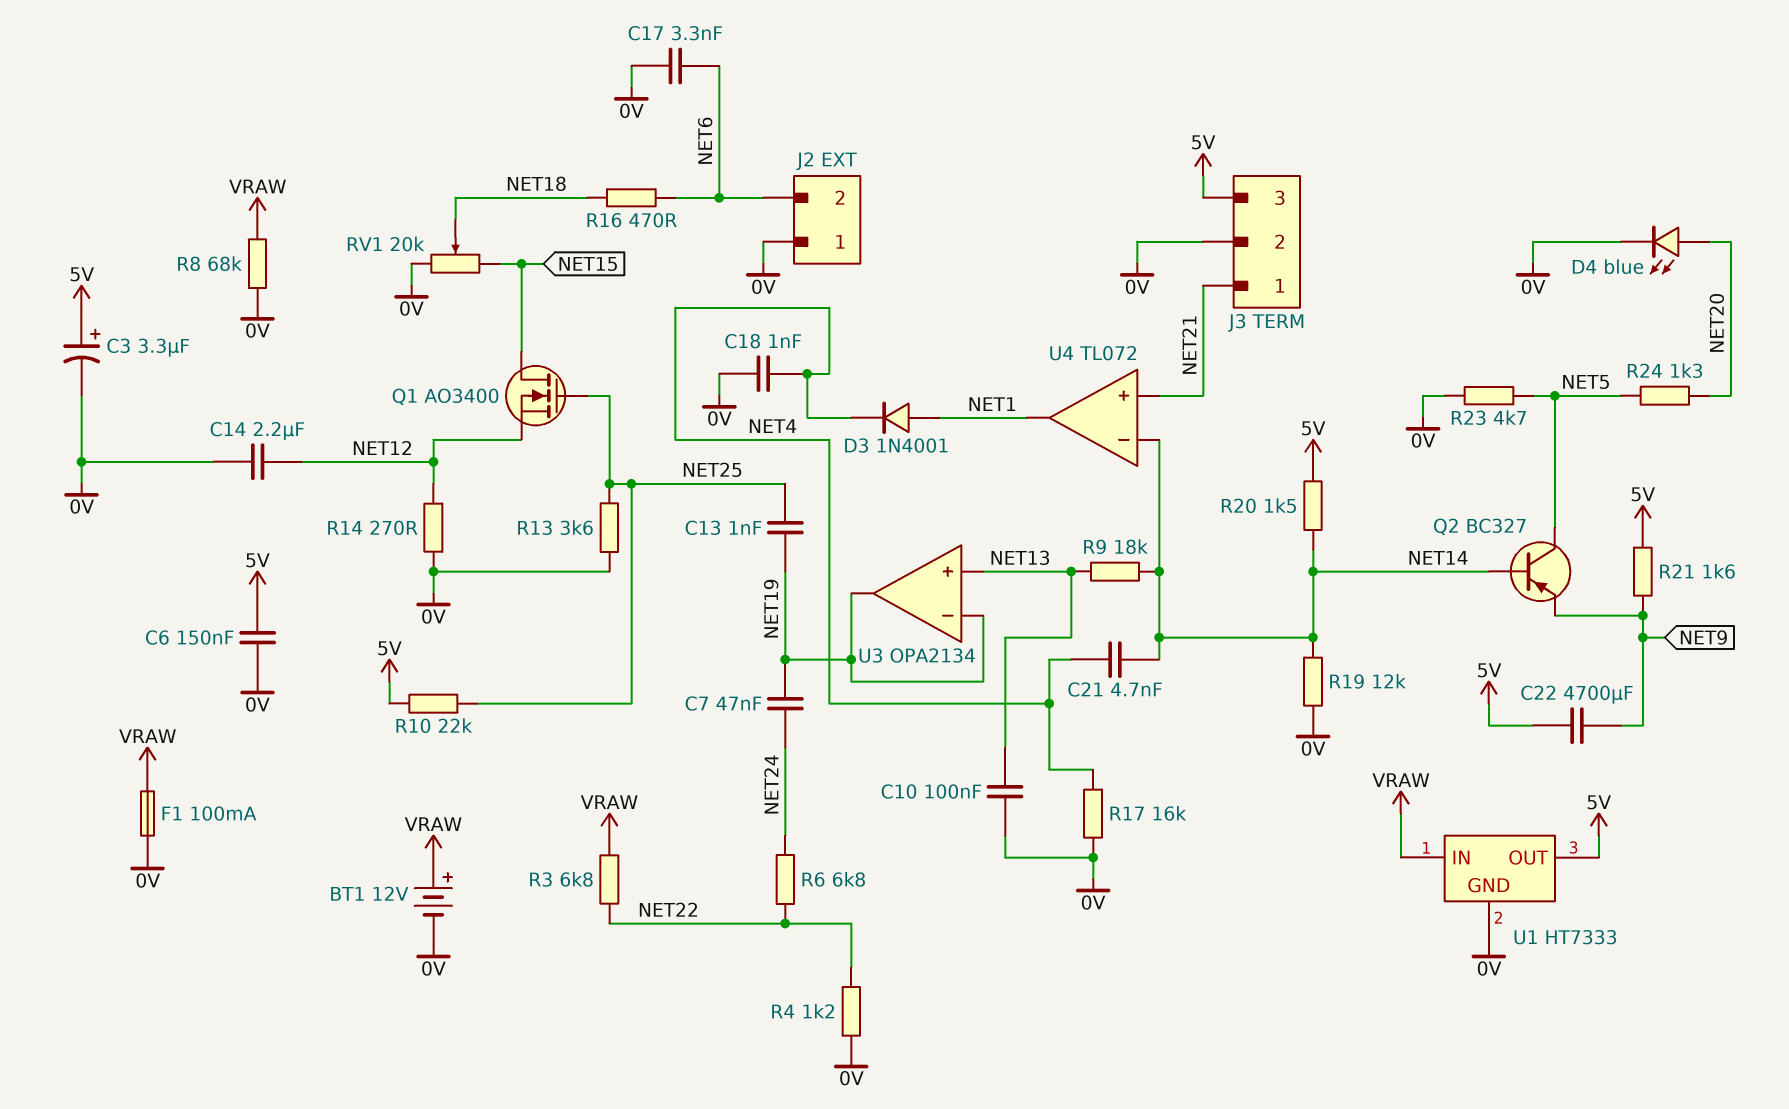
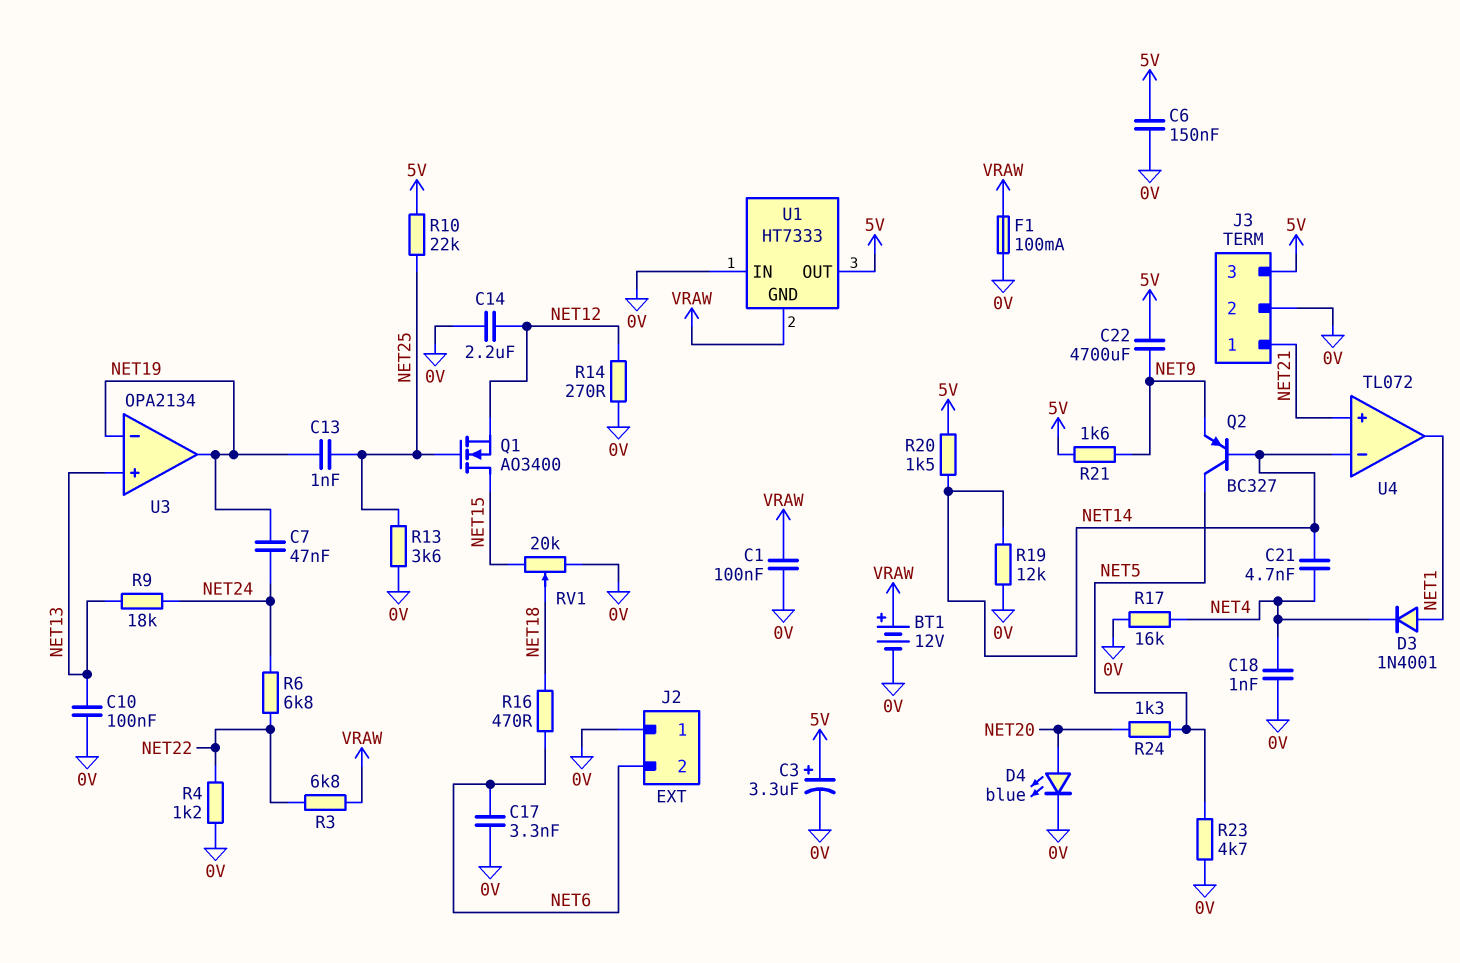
C1: none -> 100nF (0V, VRAW)
R8: 68k (0V, VRAW) -> none
R9: 18k (NET13, NET14) -> 18k (NET13, NET24)
U1 pin GND: 0V -> VRAW
U1 pin IN: VRAW -> 0V

